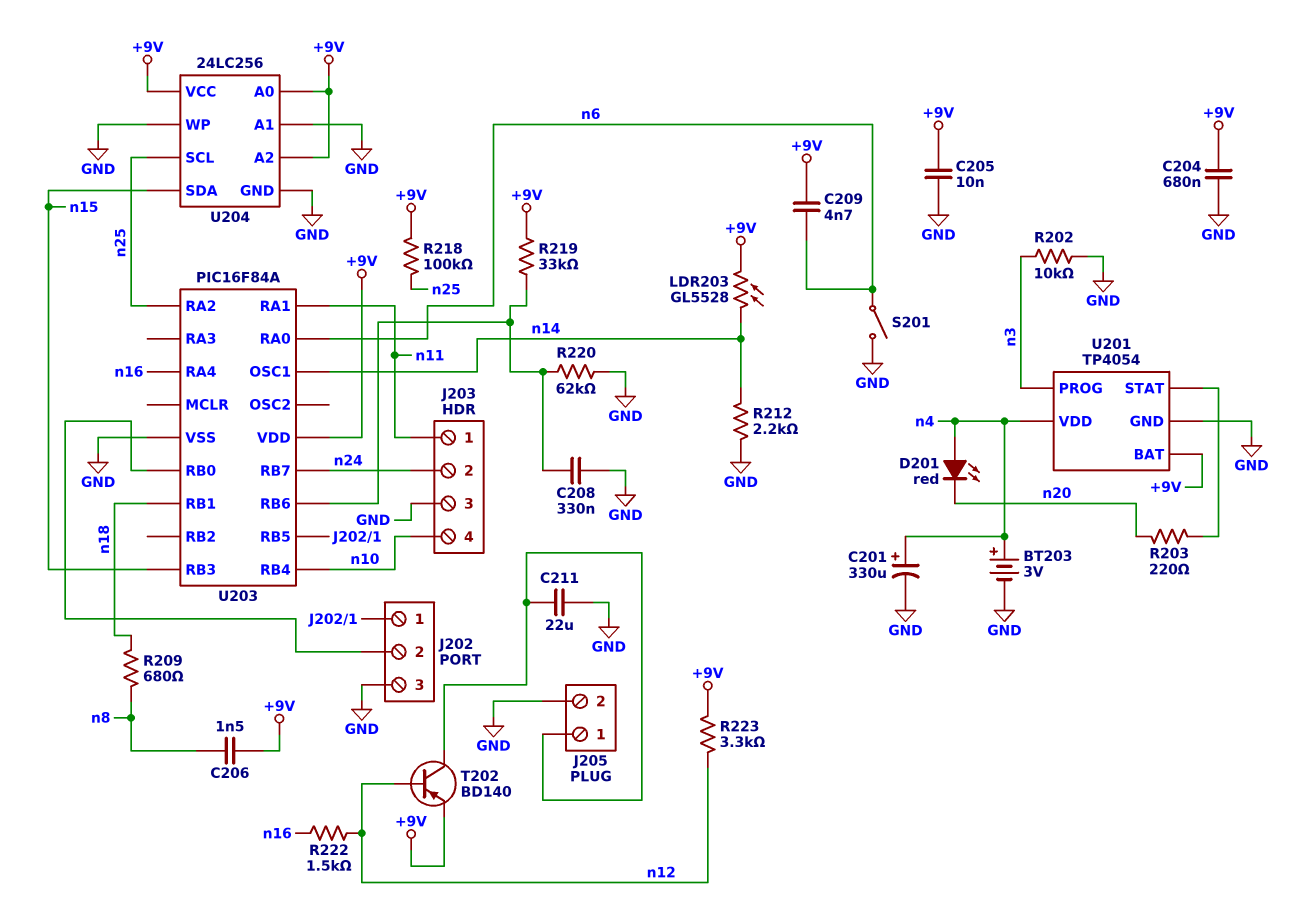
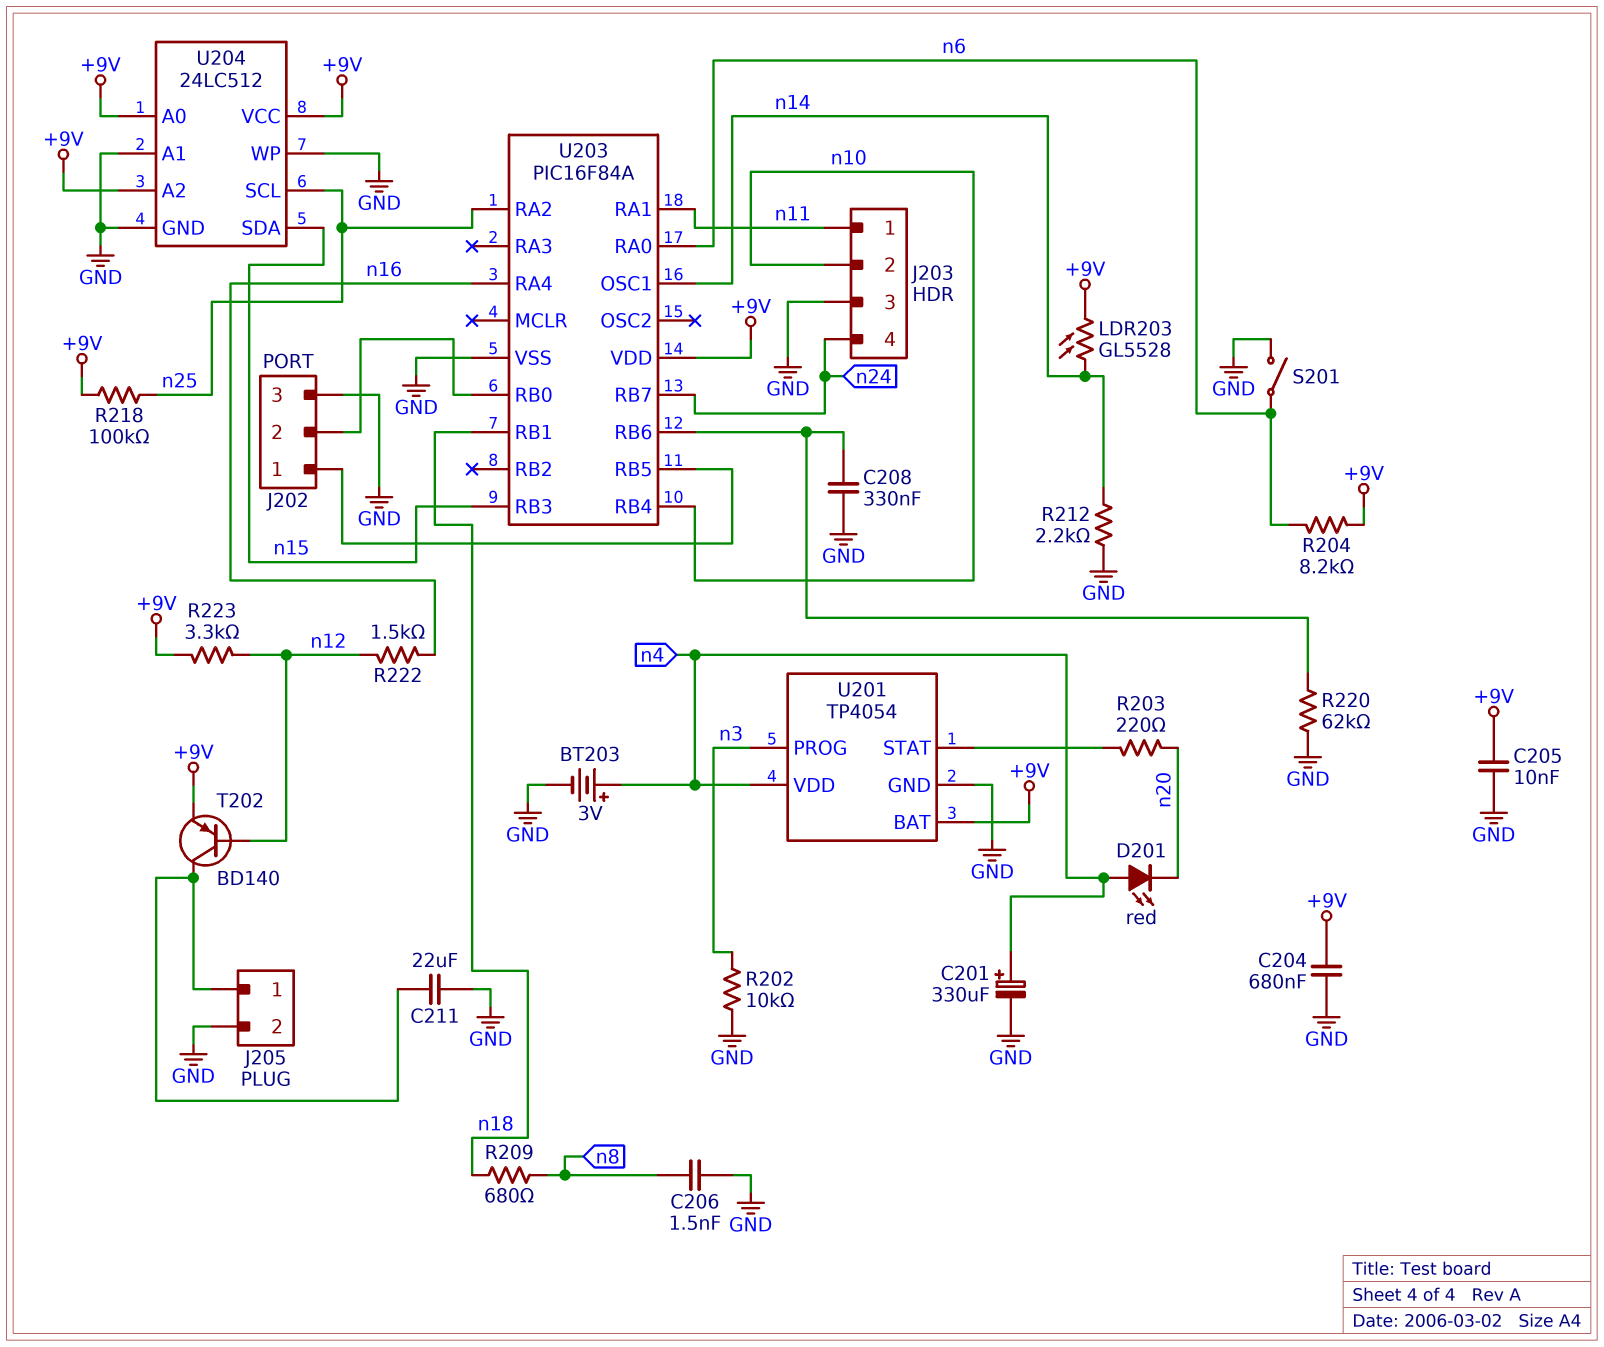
C206: 1.5nF (+9V, n8) -> 1.5nF (GND, n8)
C209: 4.7nF (+9V, n6) -> none
J203 pin 2: n24 -> n10
J203 pin 4: n10 -> n24
R204: none -> 8.2k (+9V, n6)
R219: 33k (+9V, U203/RB6) -> none
U204: 24LC256 -> 24LC512

